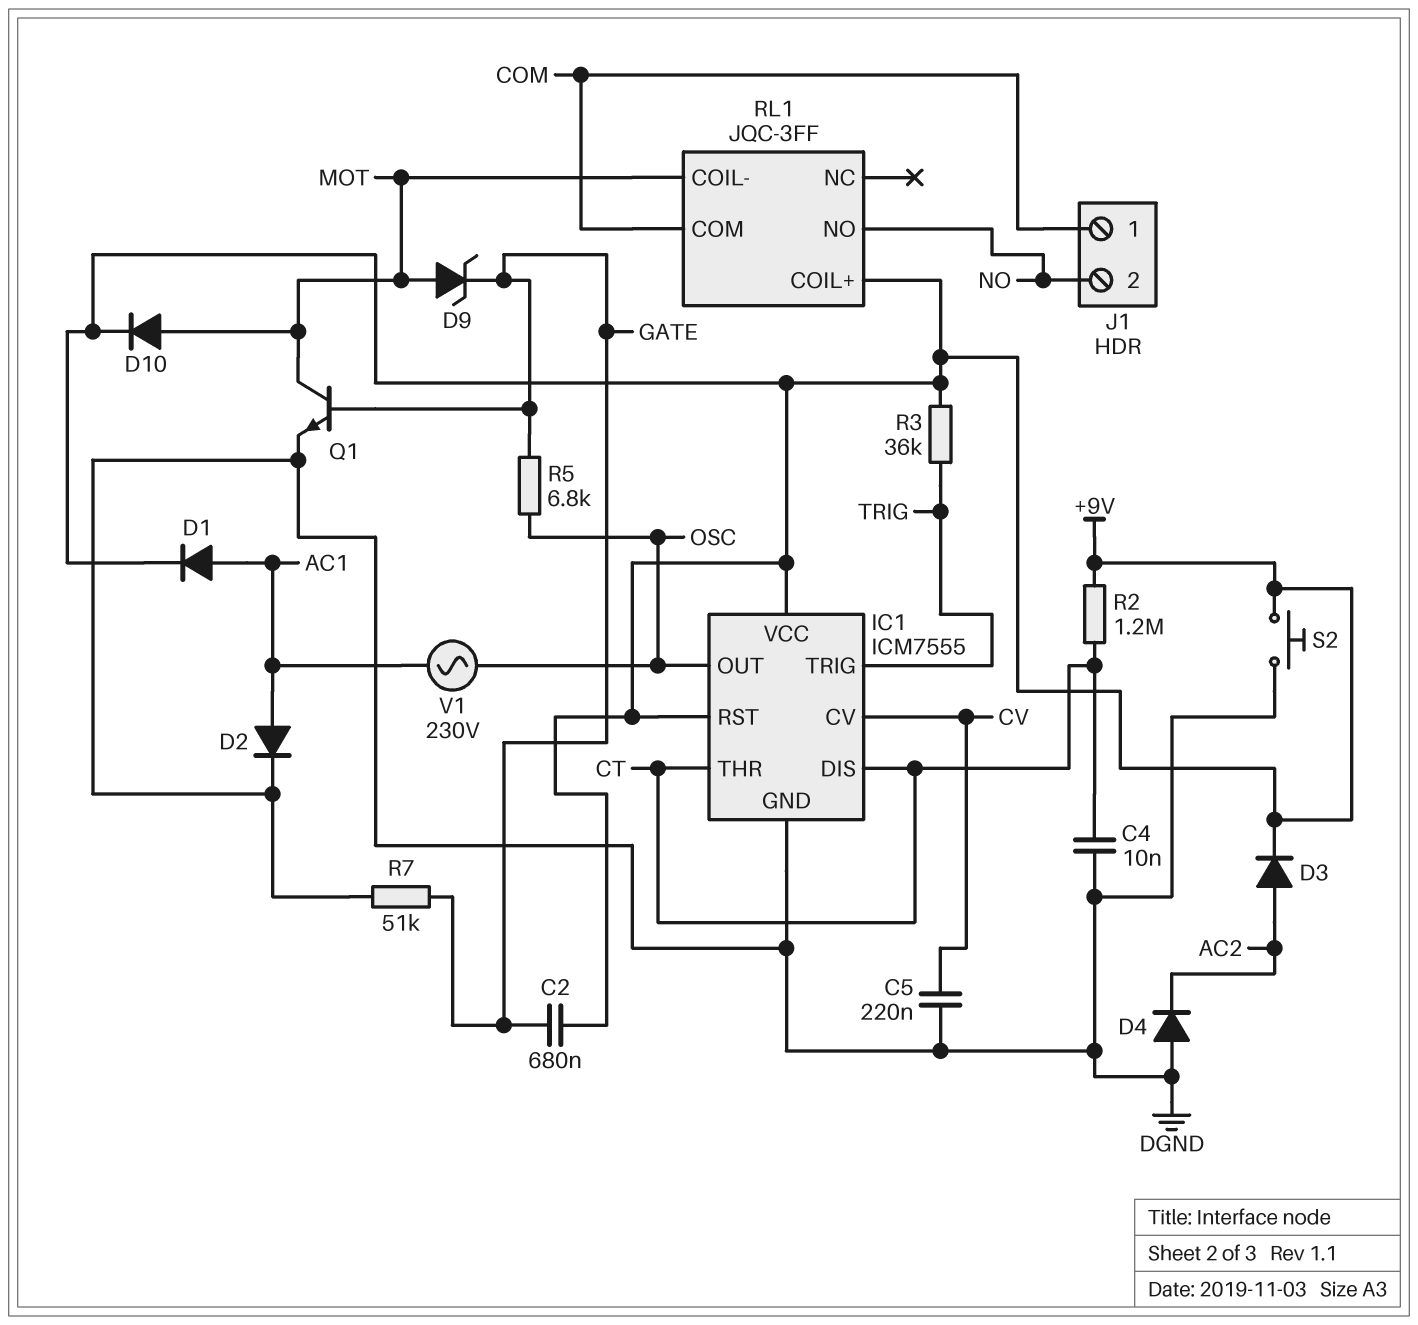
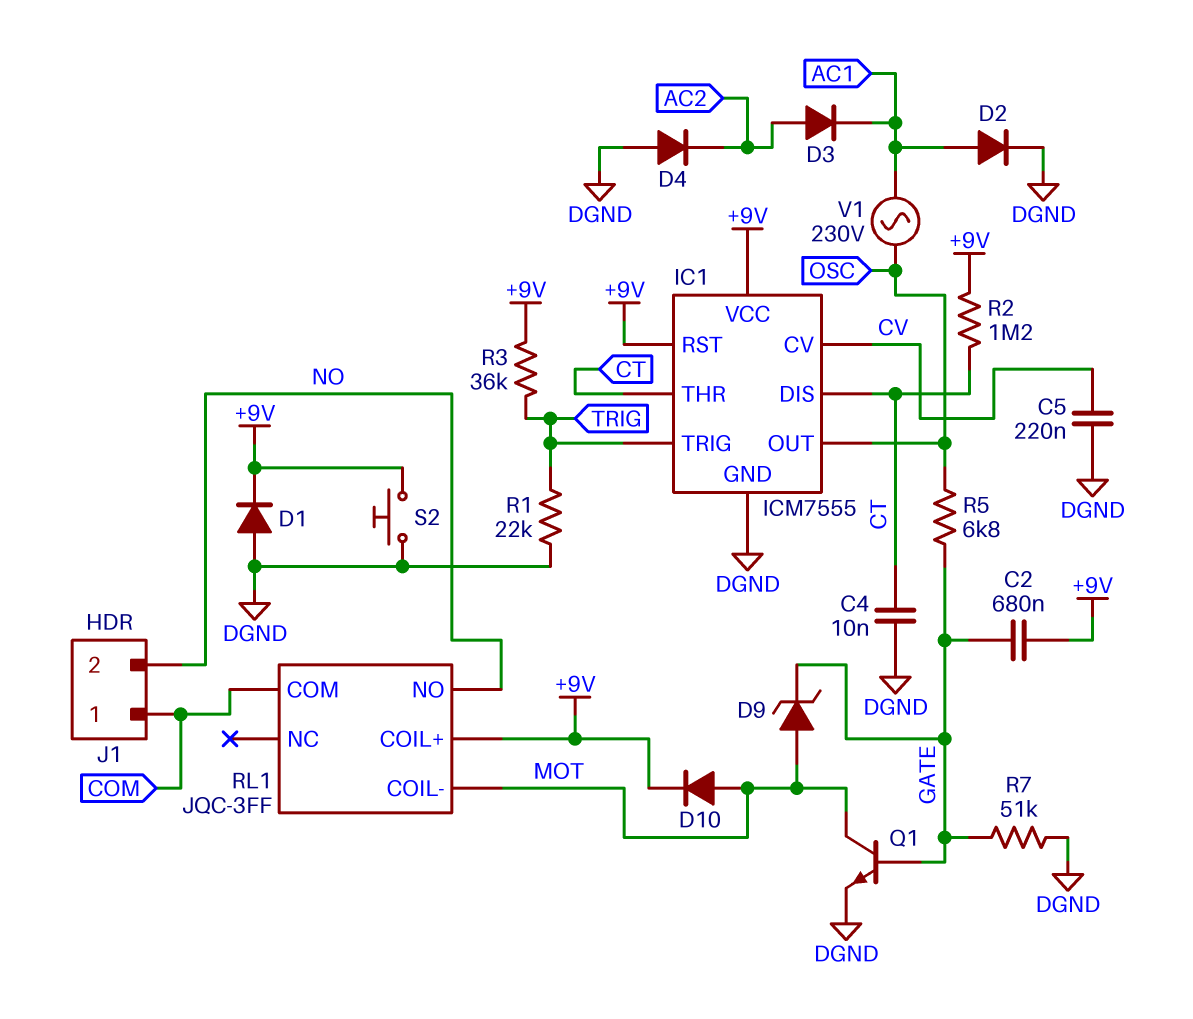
D1: diode (A AC1, K +9V) -> diode (A DGND, K +9V)
D3: diode (A AC2, K +9V) -> diode (A AC2, K AC1)
R1: none -> 22k (DGND, TRIG)

